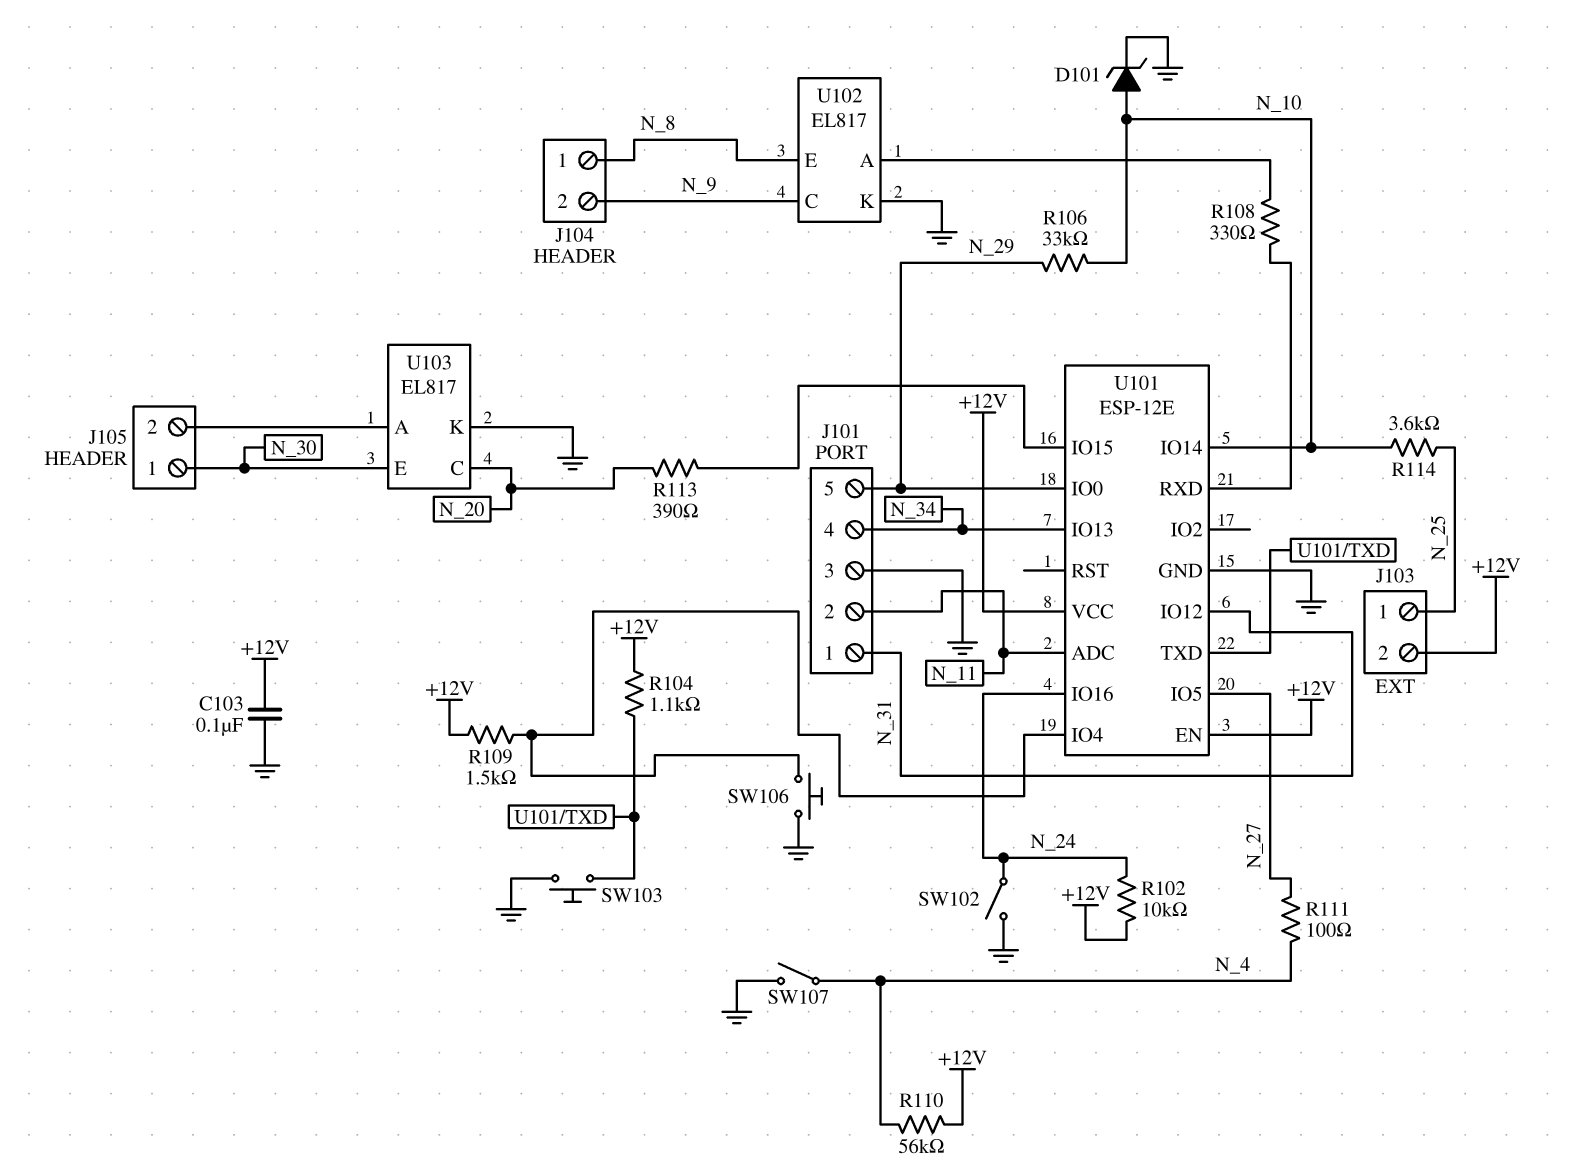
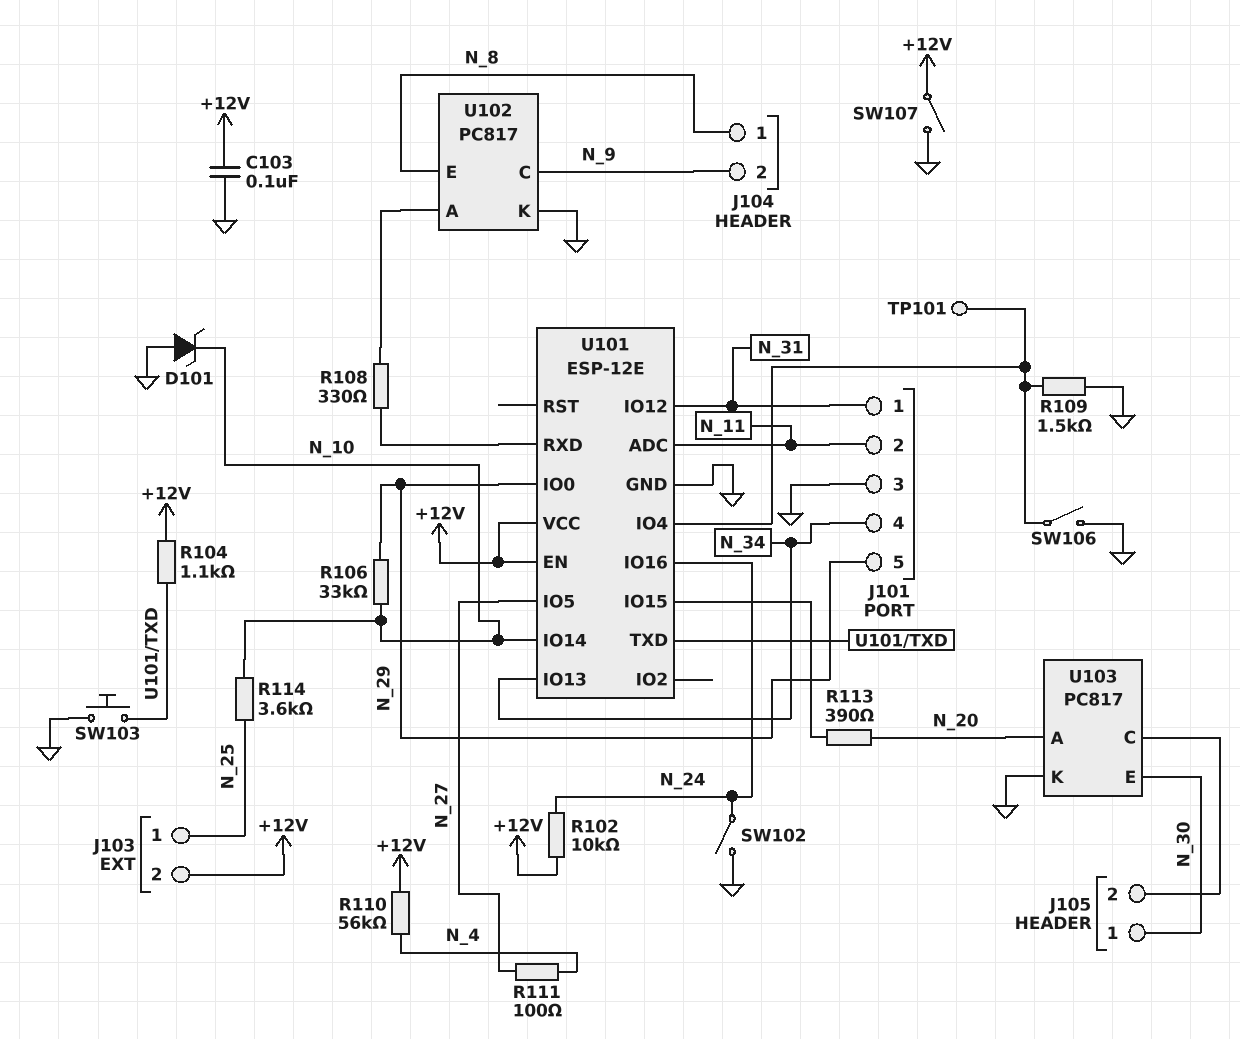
D101: zener (A N_10, K GND) -> zener (A GND, K N_10)
R109: 1.5k (+12V, U101/IO4) -> 1.5k (GND, U101/IO4)
SW106: button (GND, U101/IO4) -> switch (GND, U101/IO4)
SW107: switch (GND, N_4) -> switch (+12V, GND)
TP101: none -> test point (U101/IO4)
U102: EL817 -> PC817
U103: EL817 -> PC817
U103 pin A: J105/2 -> N_20
U103 pin C: N_20 -> J105/2

